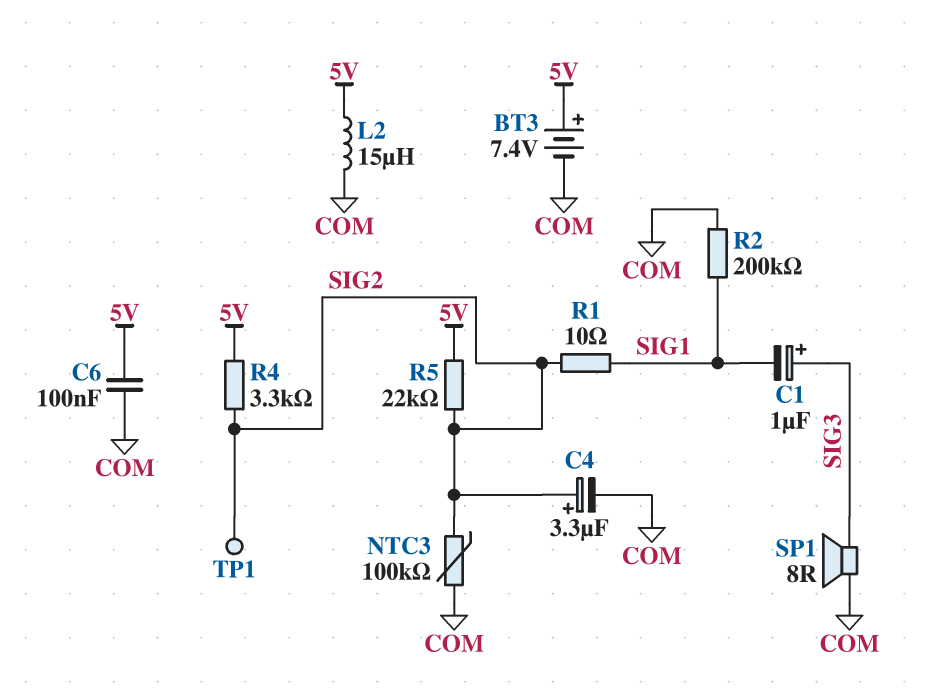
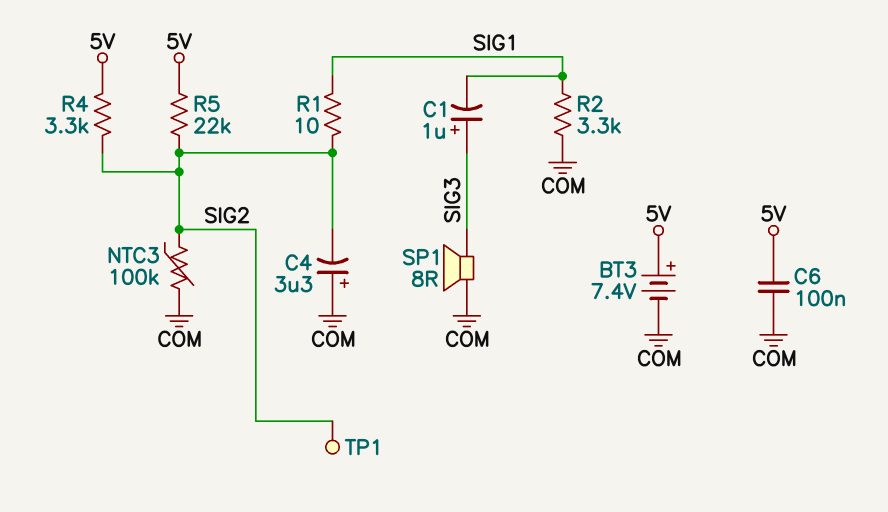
C4: 3.3uF (plus SIG2, minus COM) -> 3.3uF (plus COM, minus SIG2)
L2: 15uH (5V, COM) -> none
R2: 200k (COM, SIG1) -> 3.3k (COM, SIG1)

